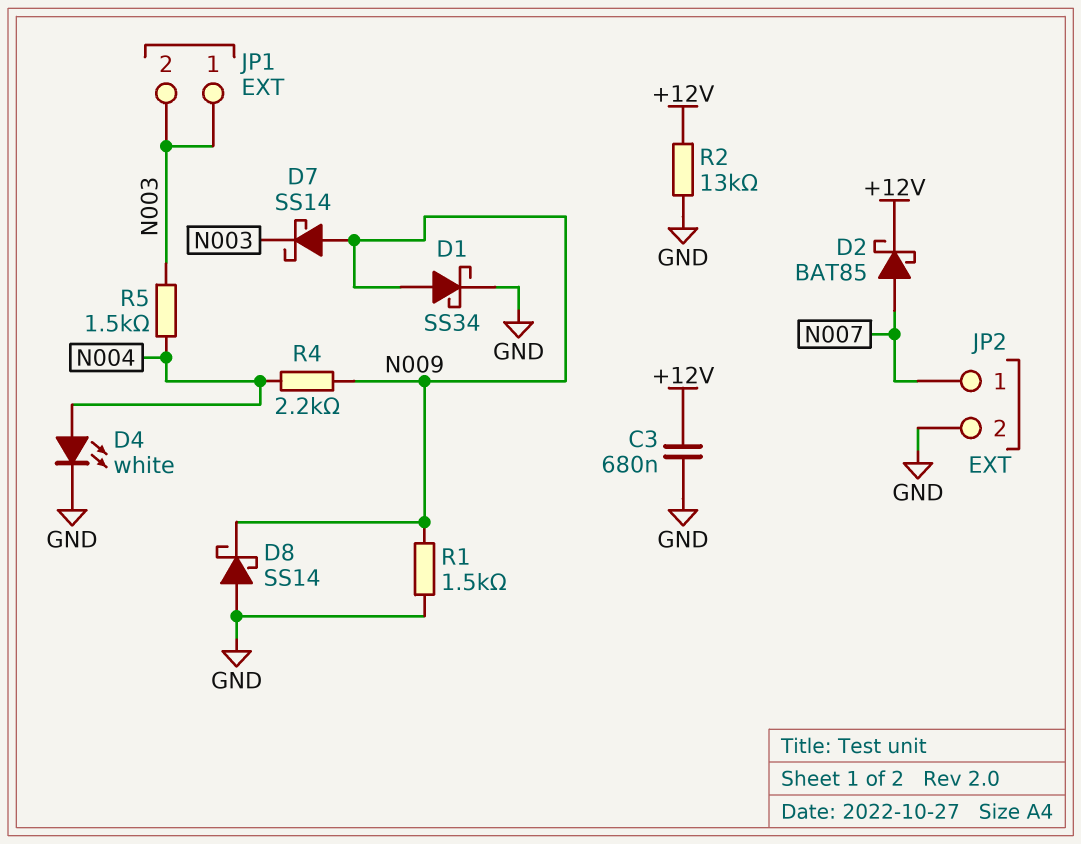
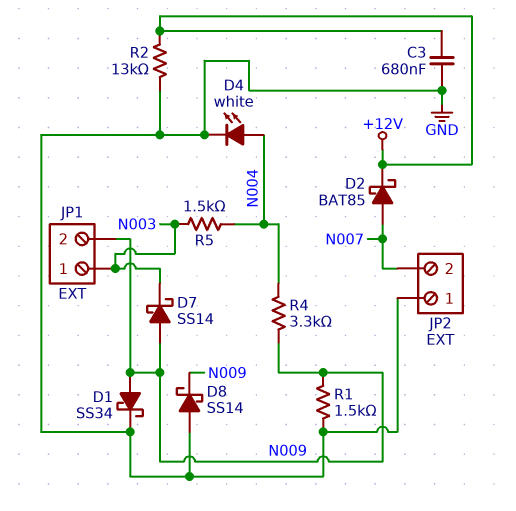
JP1 pin 2: N003 -> N009
JP2 pin 1: N007 -> GND
JP2 pin 2: GND -> N007
R4: 2.2k (N004, N009) -> 3.3k (N004, N009)

